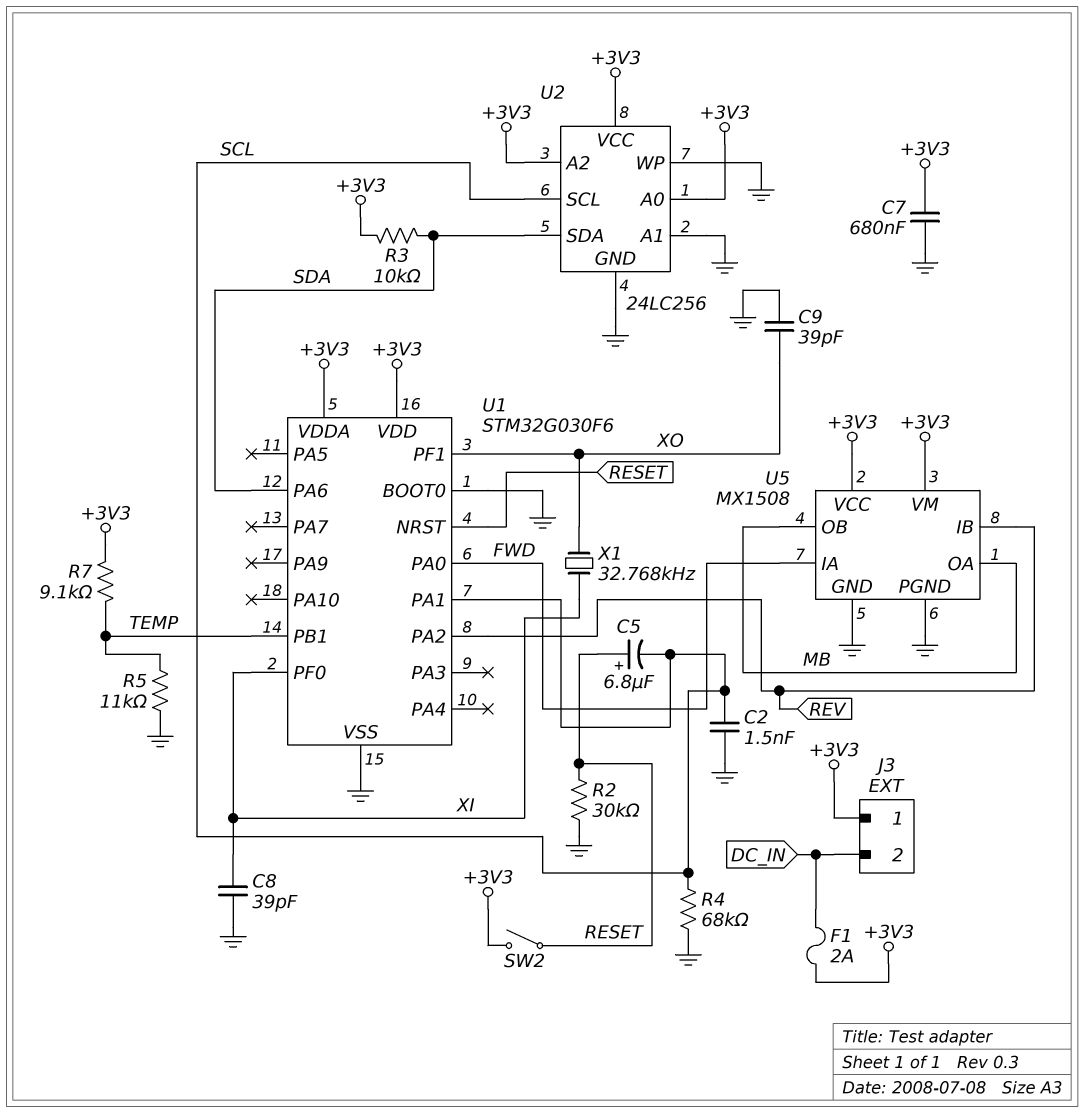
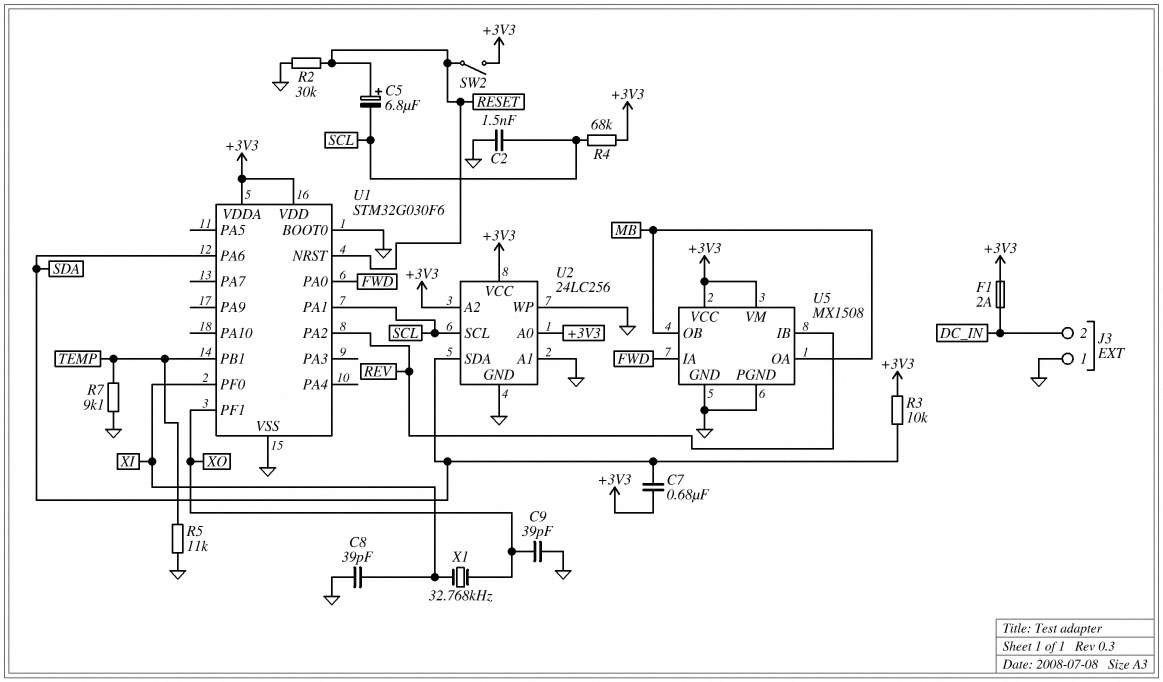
C7: 680nF (+3V3, GND) -> 680nF (+3V3, SDA)
J3 pin 1: +3V3 -> GND
R4: 68k (GND, SCL) -> 68k (+3V3, SCL)
R7: 9.1k (+3V3, TEMP) -> 9.1k (GND, TEMP)

